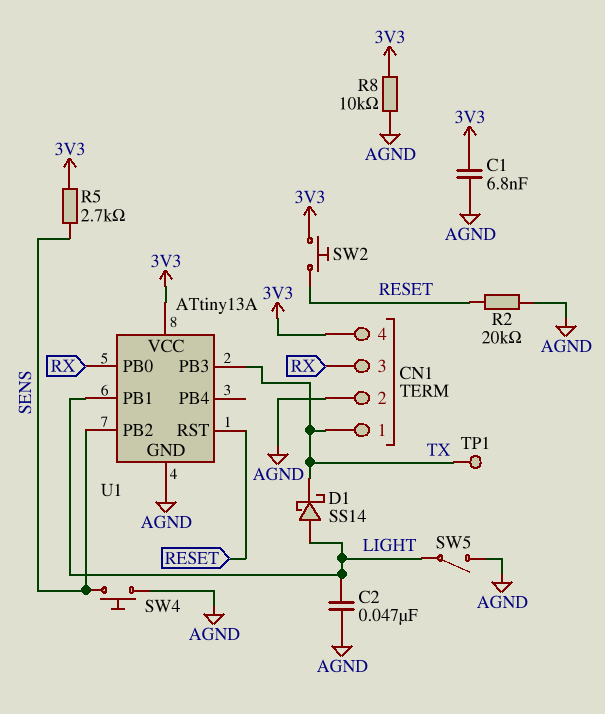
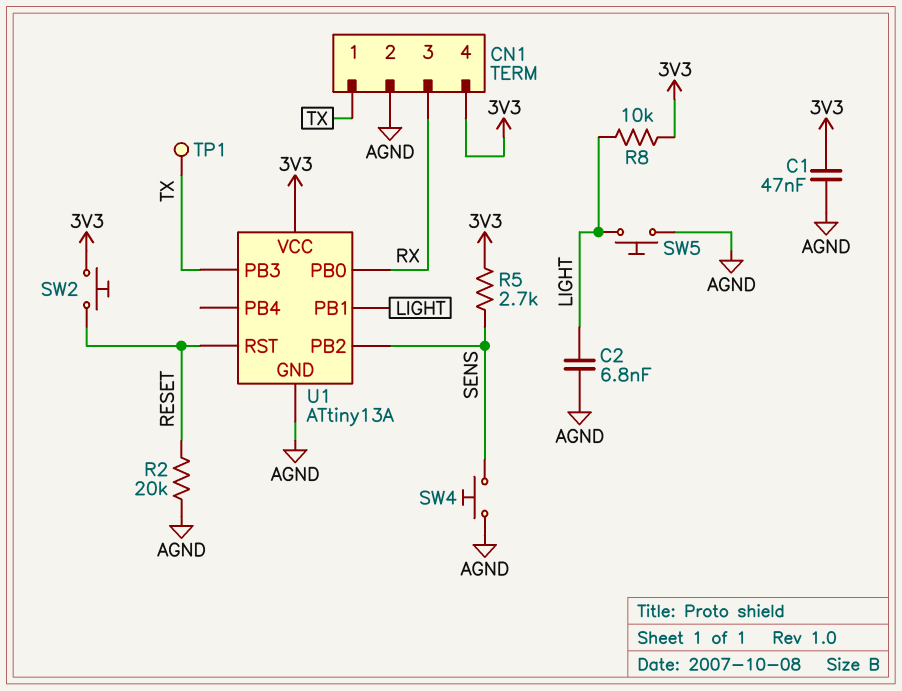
C1: 6.8nF (3V3, AGND) -> 47nF (3V3, AGND)
C2: 47nF (AGND, LIGHT) -> 6.8nF (AGND, LIGHT)
D1: schottky SS14 (A LIGHT, K TX) -> none
R8: 10k (3V3, AGND) -> 10k (3V3, LIGHT)
SW5: switch (AGND, LIGHT) -> button (AGND, LIGHT)

